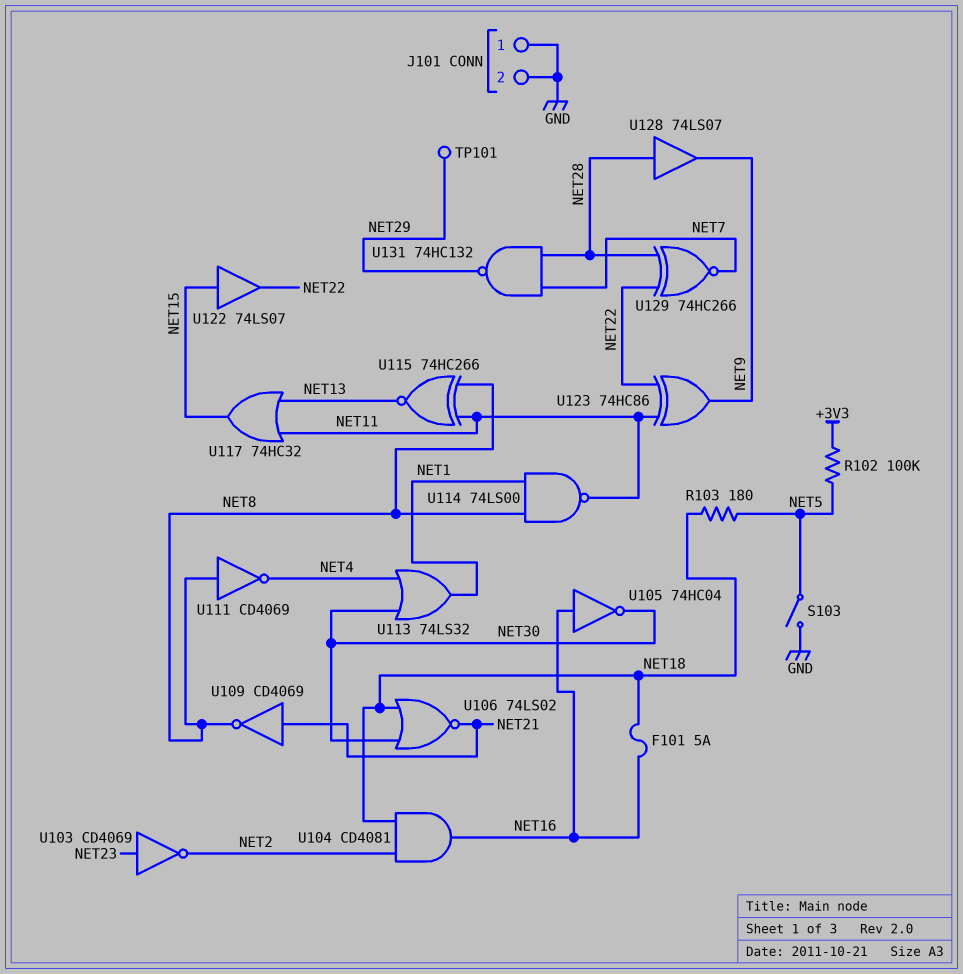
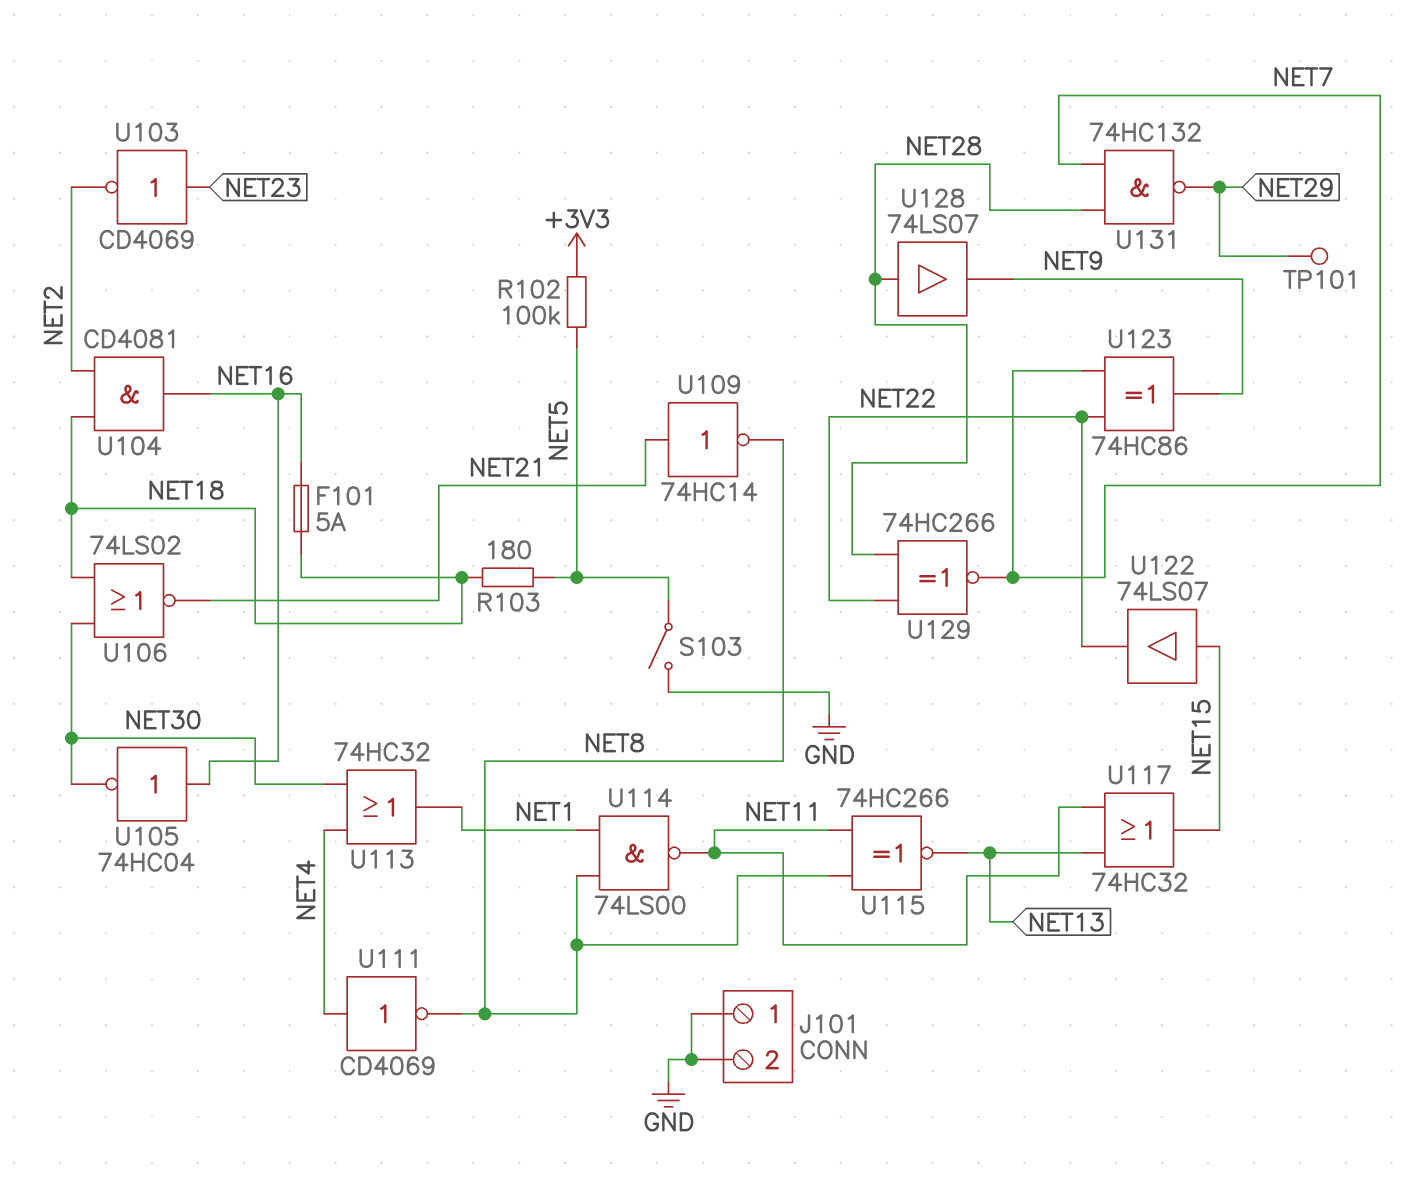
U109: NOT CD4069 (in NET21, out NET8) -> NOT 74HC14 (in NET21, out NET8)
U111: NOT CD4069 (in NET8, out NET4) -> NOT CD4069 (in NET4, out NET8)
U113: OR 74LS32 (in NET4, in NET30, out NET1) -> OR 74HC32 (in NET4, in NET30, out NET1)
U123: XOR 74HC86 (in NET11, in NET22, out NET9) -> XOR 74HC86 (in NET7, in NET22, out NET9)

